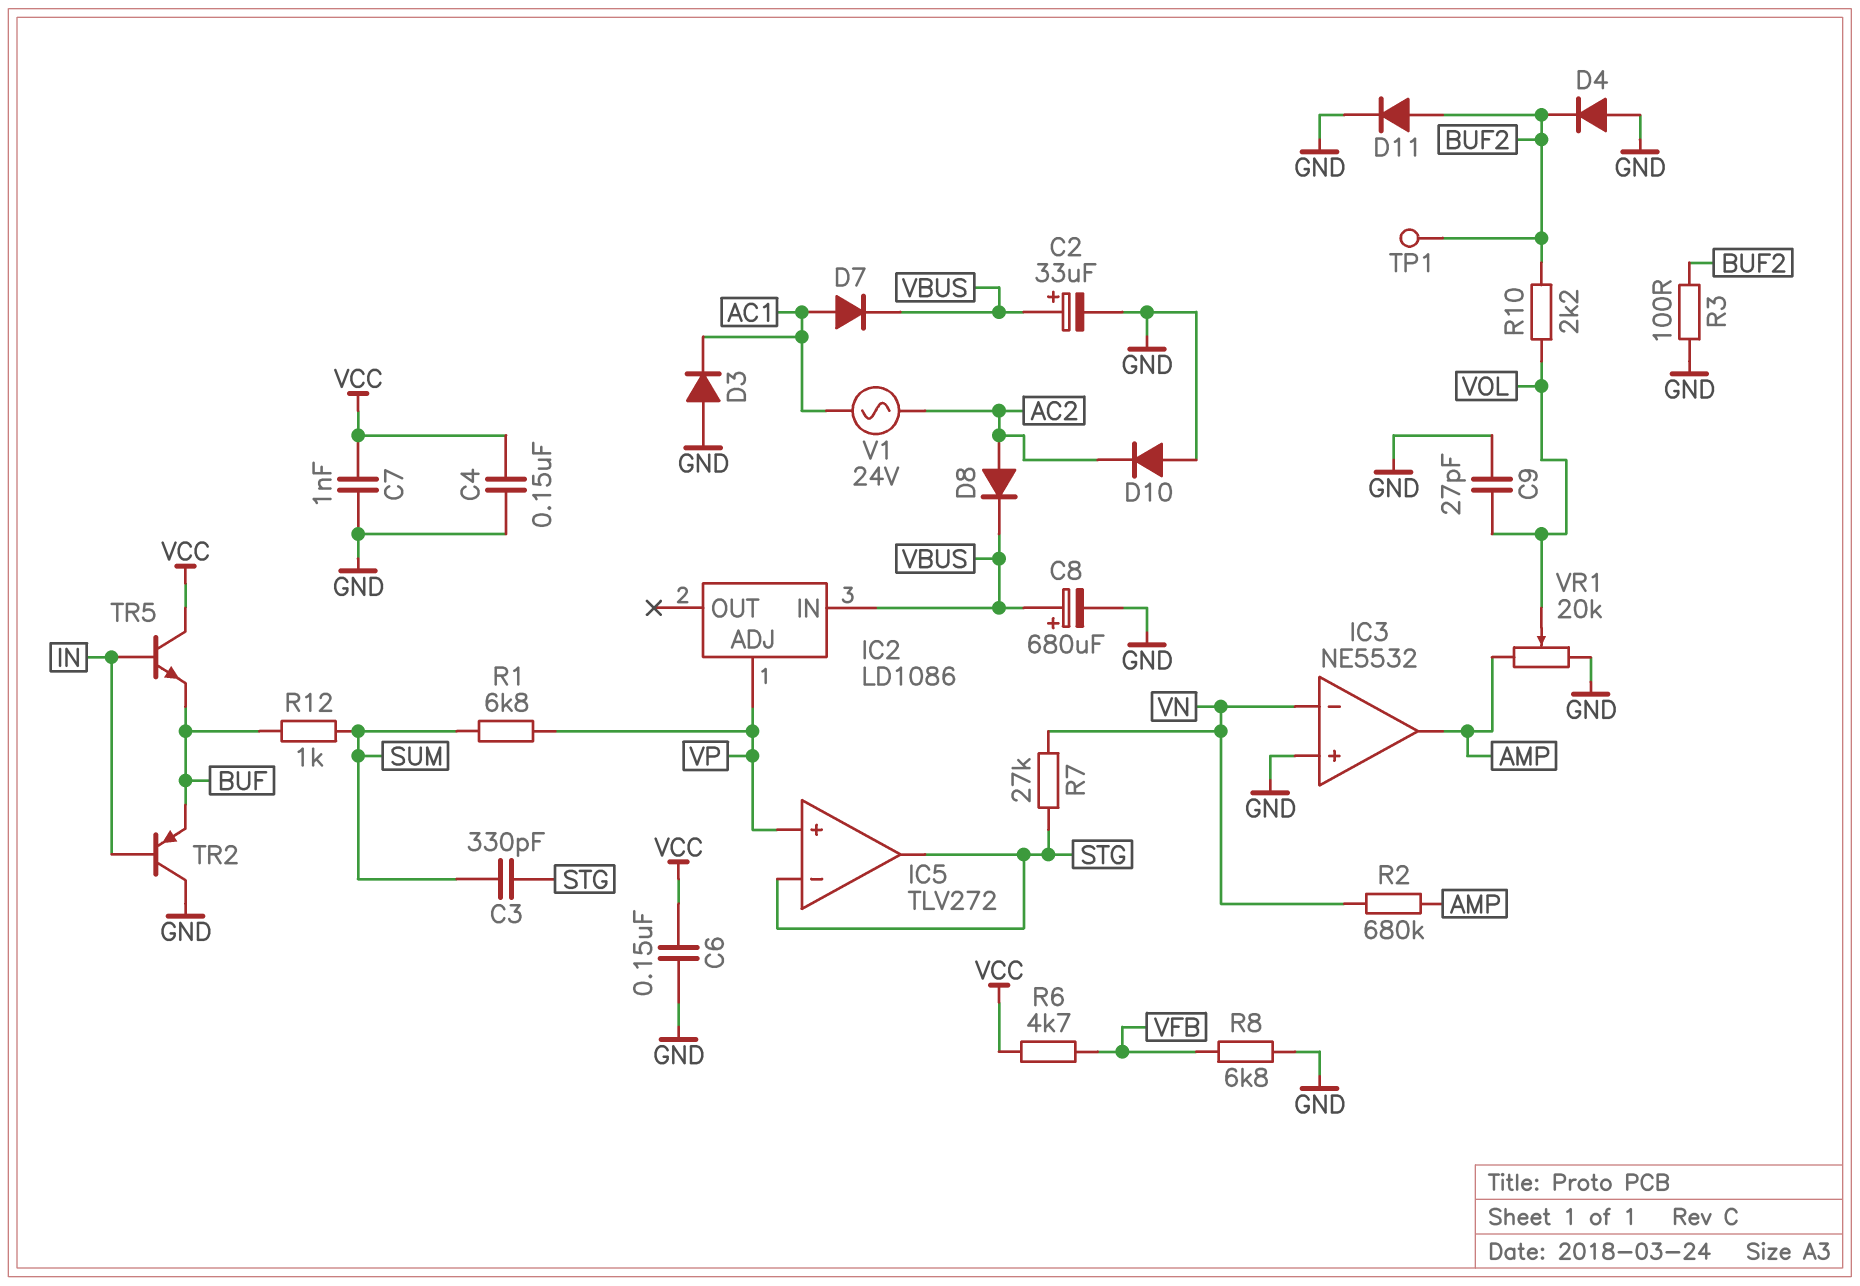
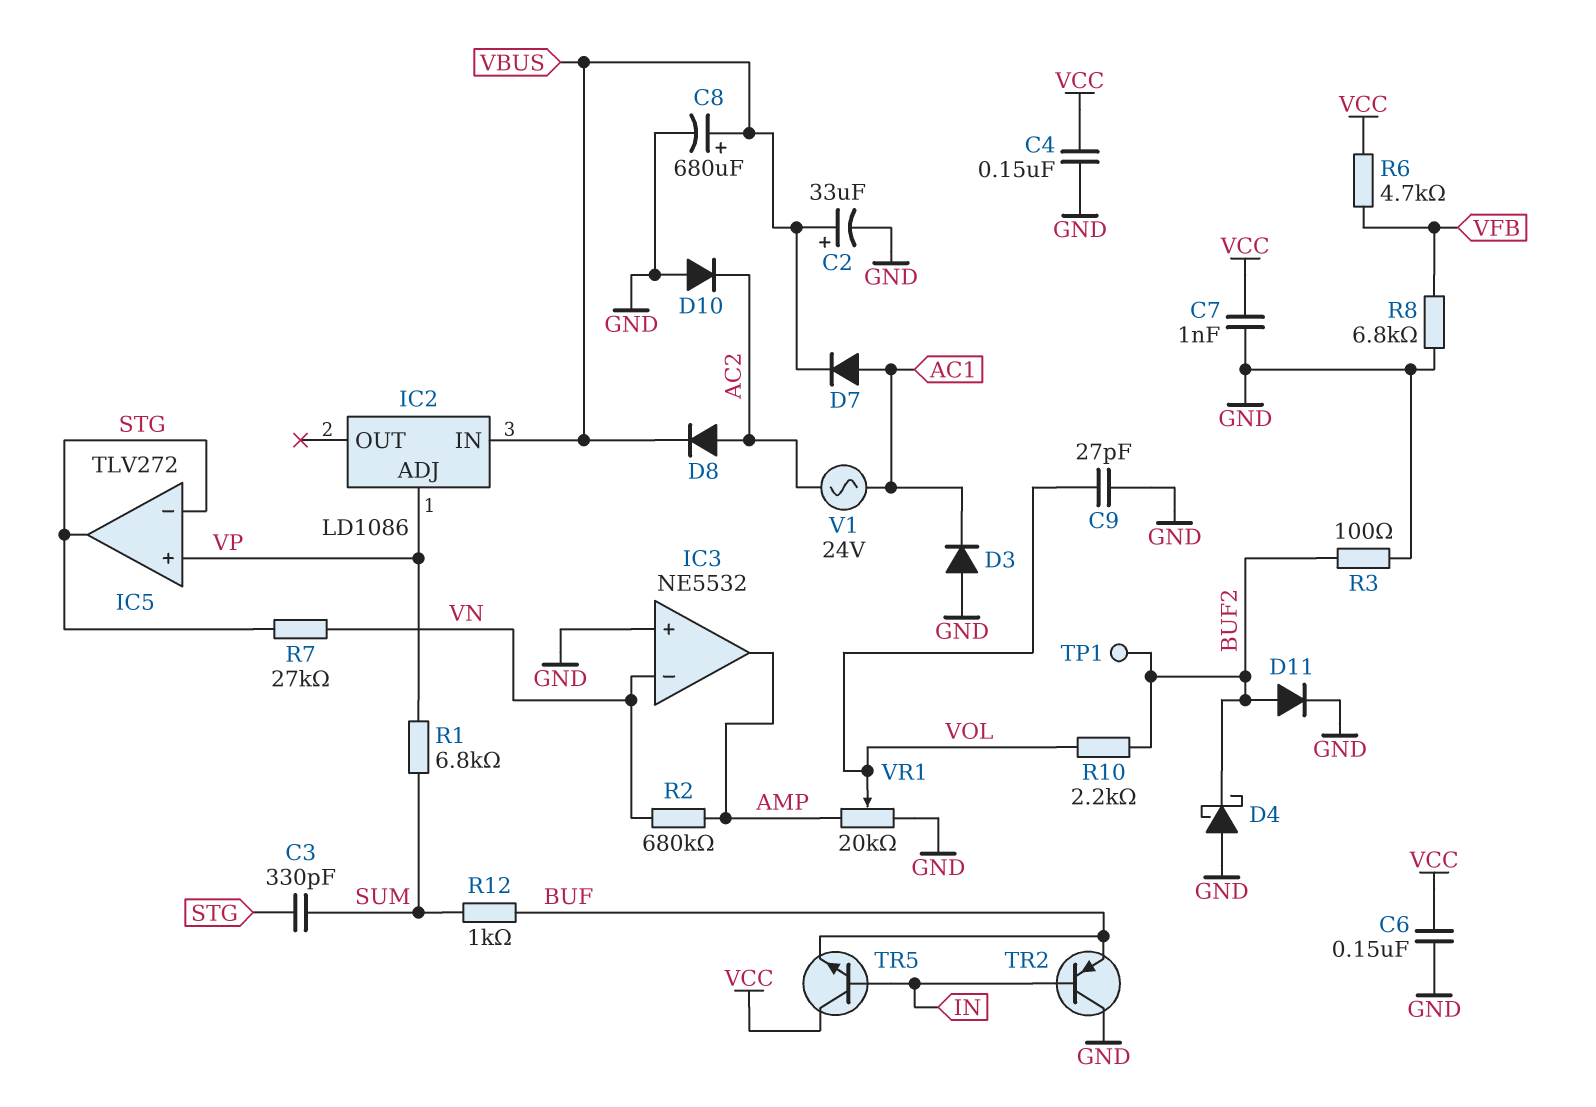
D4: diode (A GND, K BUF2) -> schottky (A GND, K BUF2)

